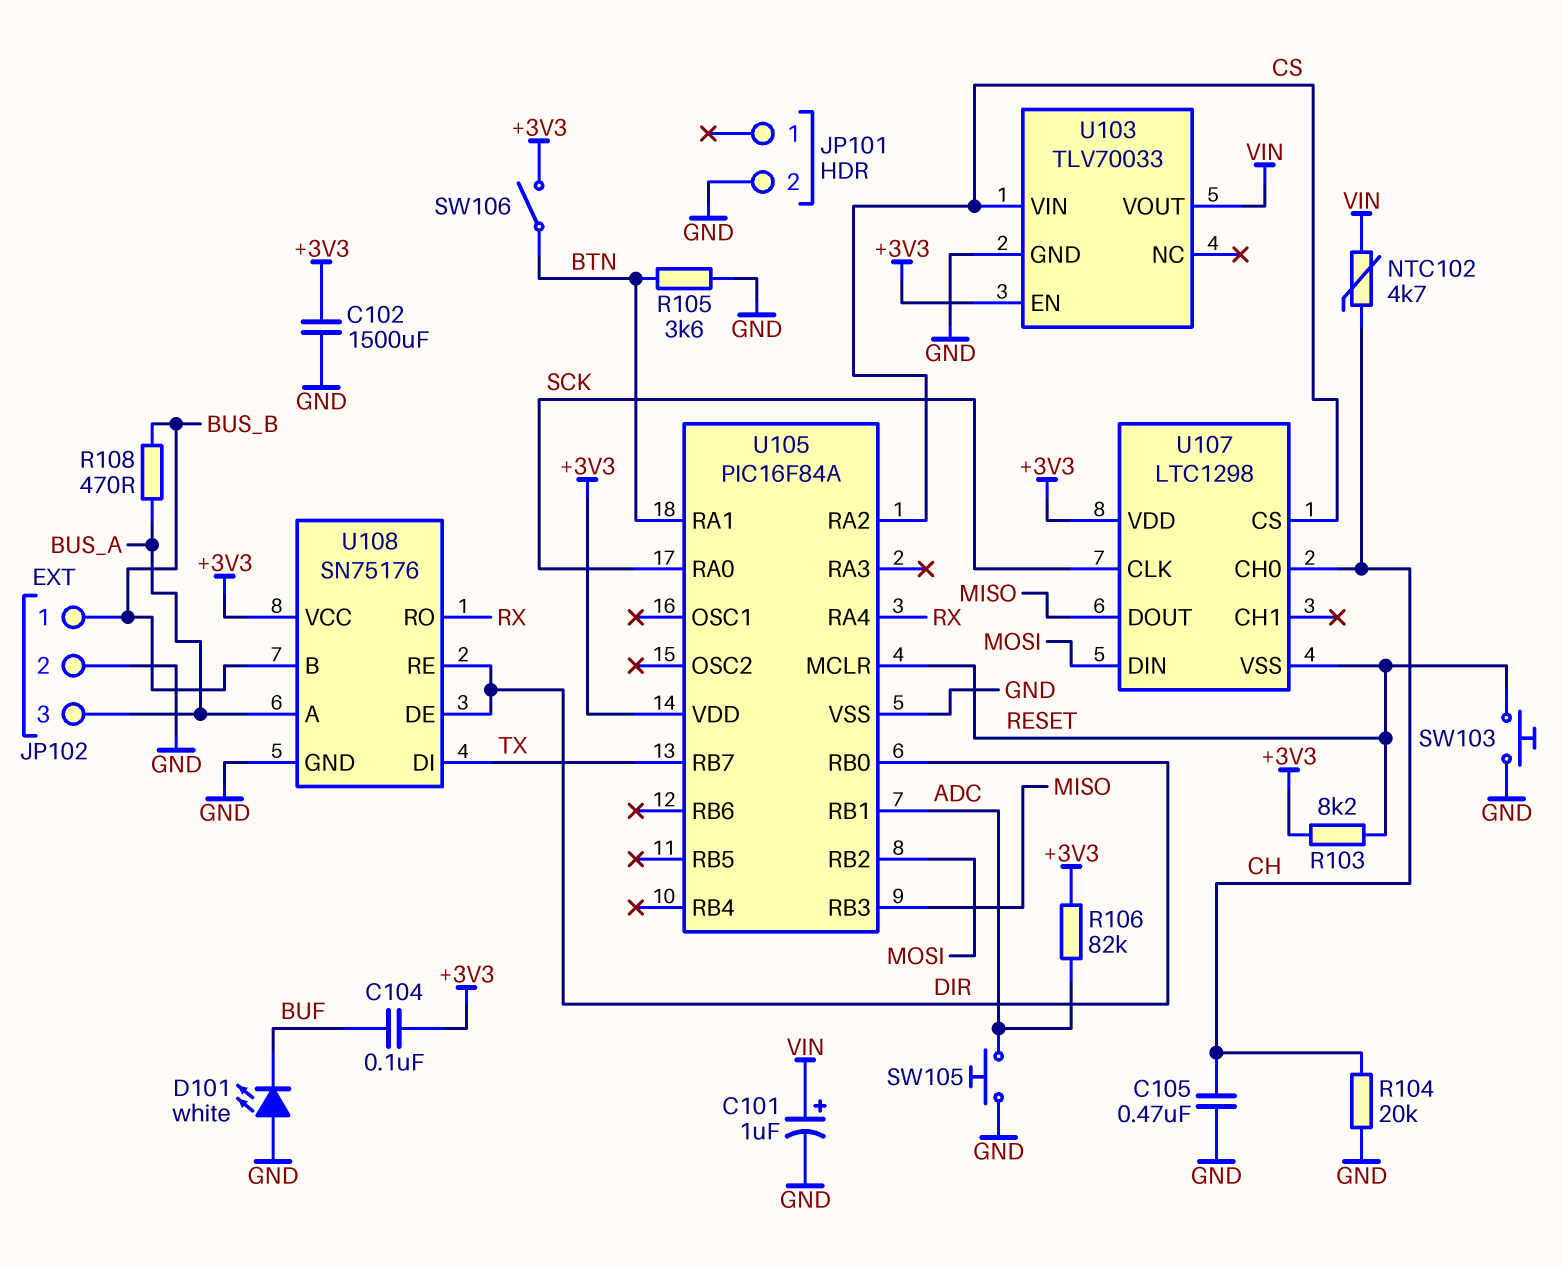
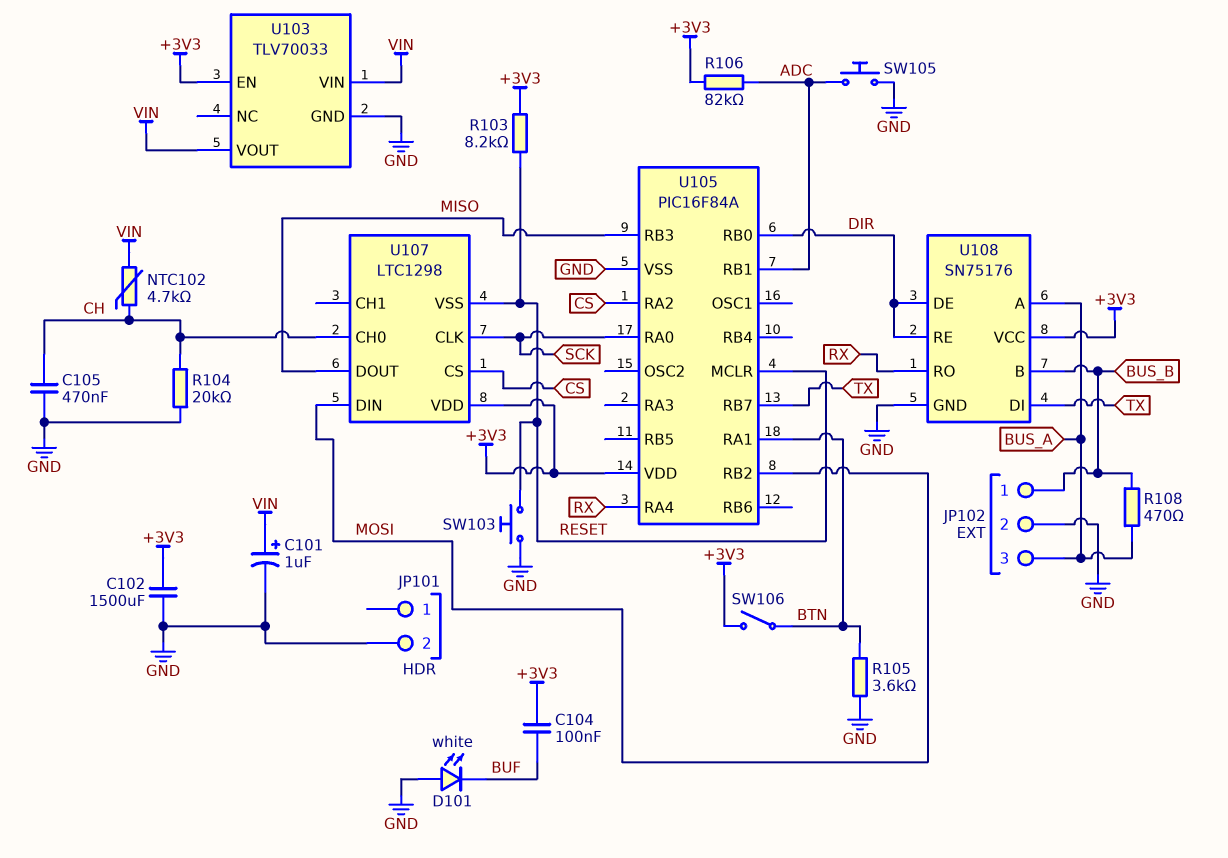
U103 pin VIN: CS -> VIN

